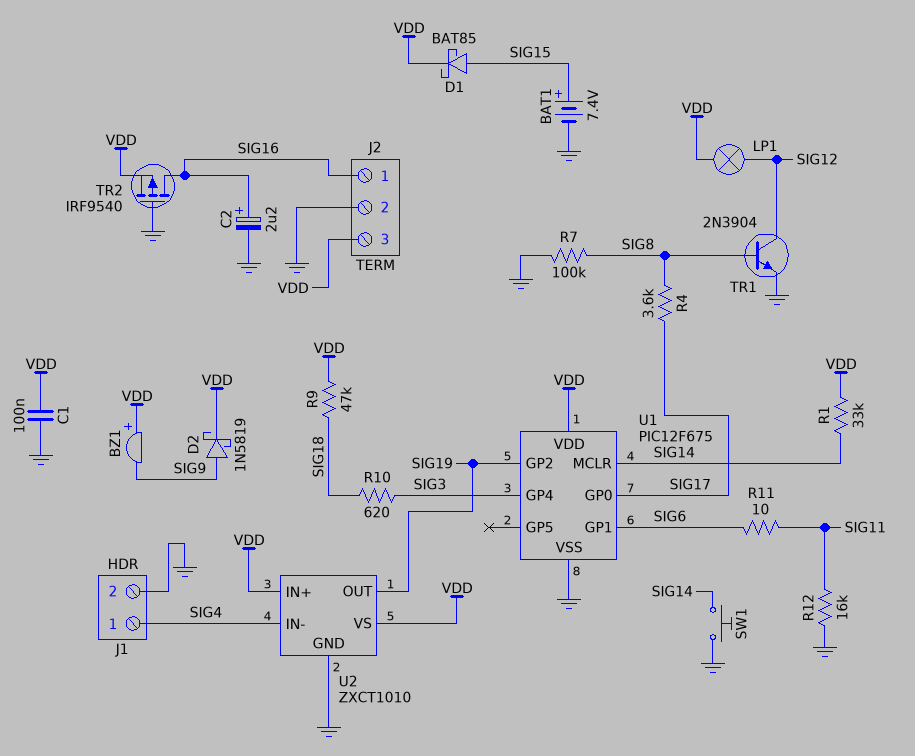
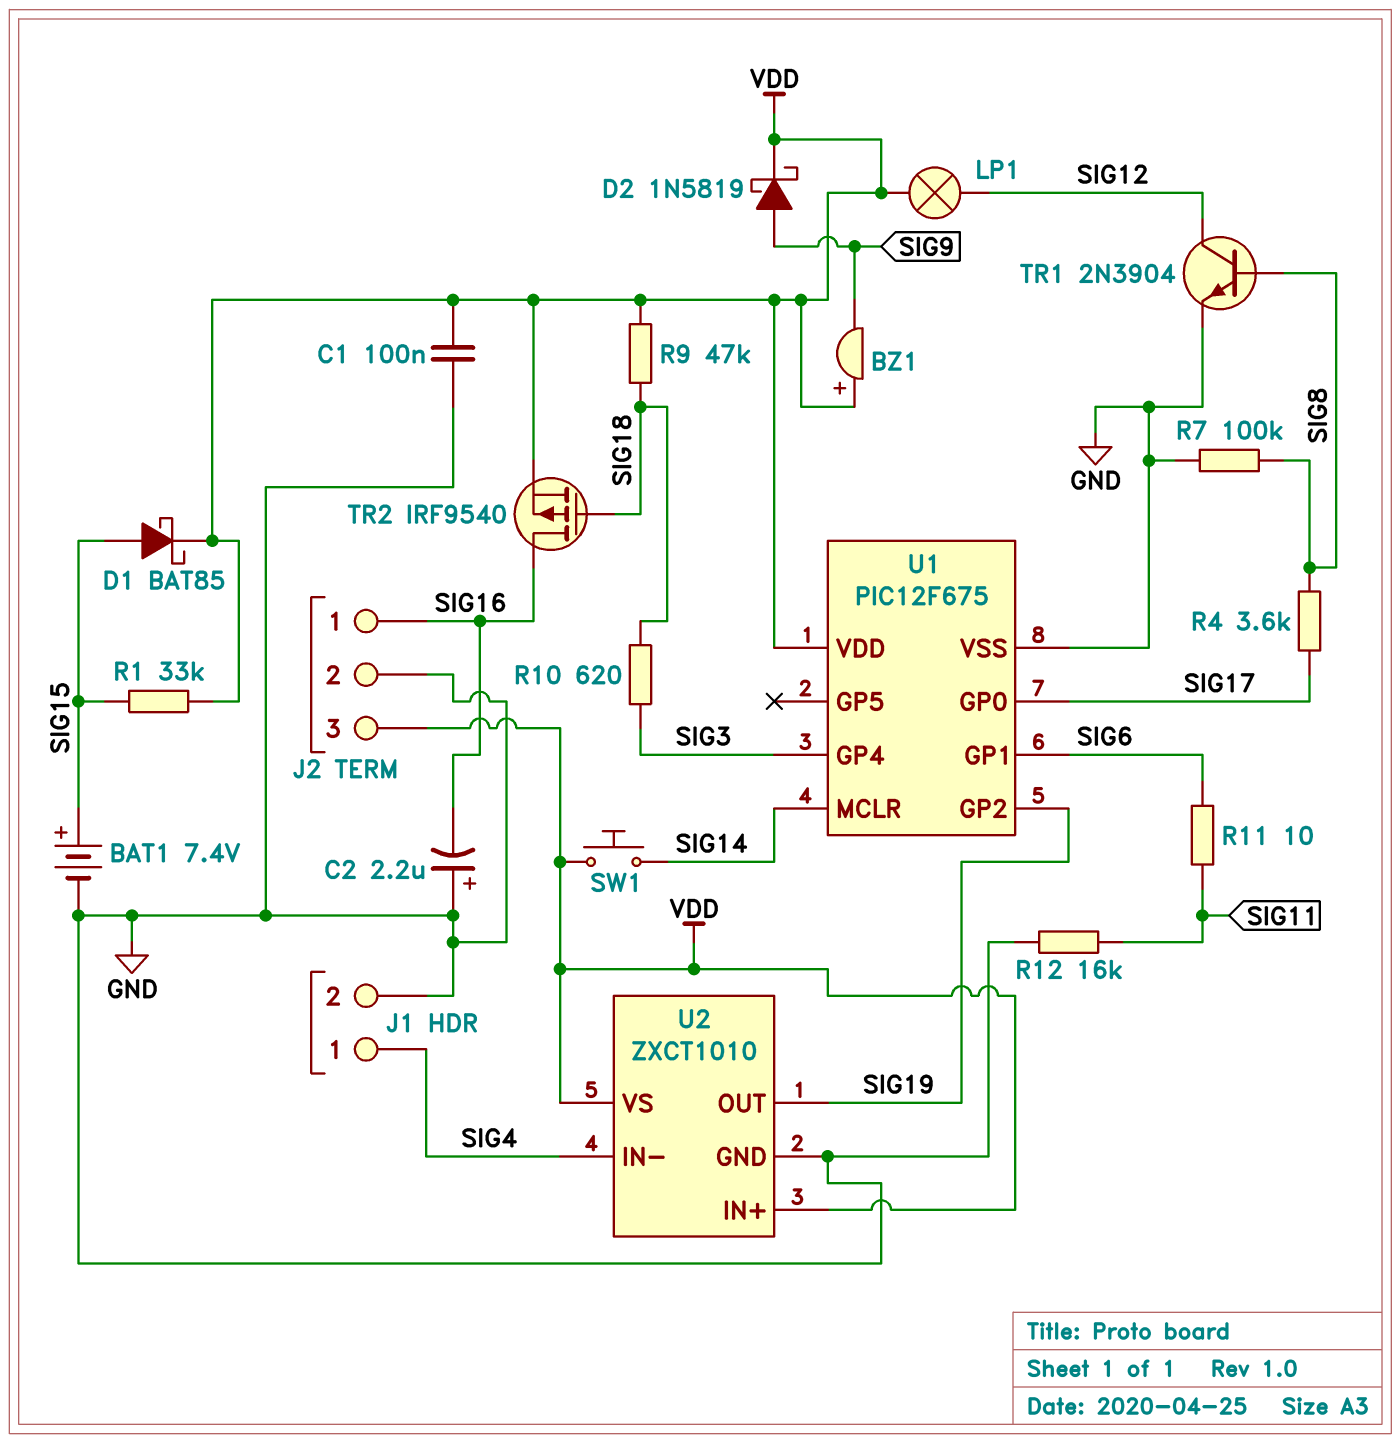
C2: 2.2uF (plus SIG16, minus GND) -> 2.2uF (plus GND, minus SIG16)
R1: 33k (SIG14, VDD) -> 33k (SIG15, VDD)
SW1: button (GND, SIG14) -> button (SIG14, VDD)
TR2: PMOS IRF9540 (G GND, D SIG16, S VDD) -> PMOS IRF9540 (G SIG18, D SIG16, S VDD)

